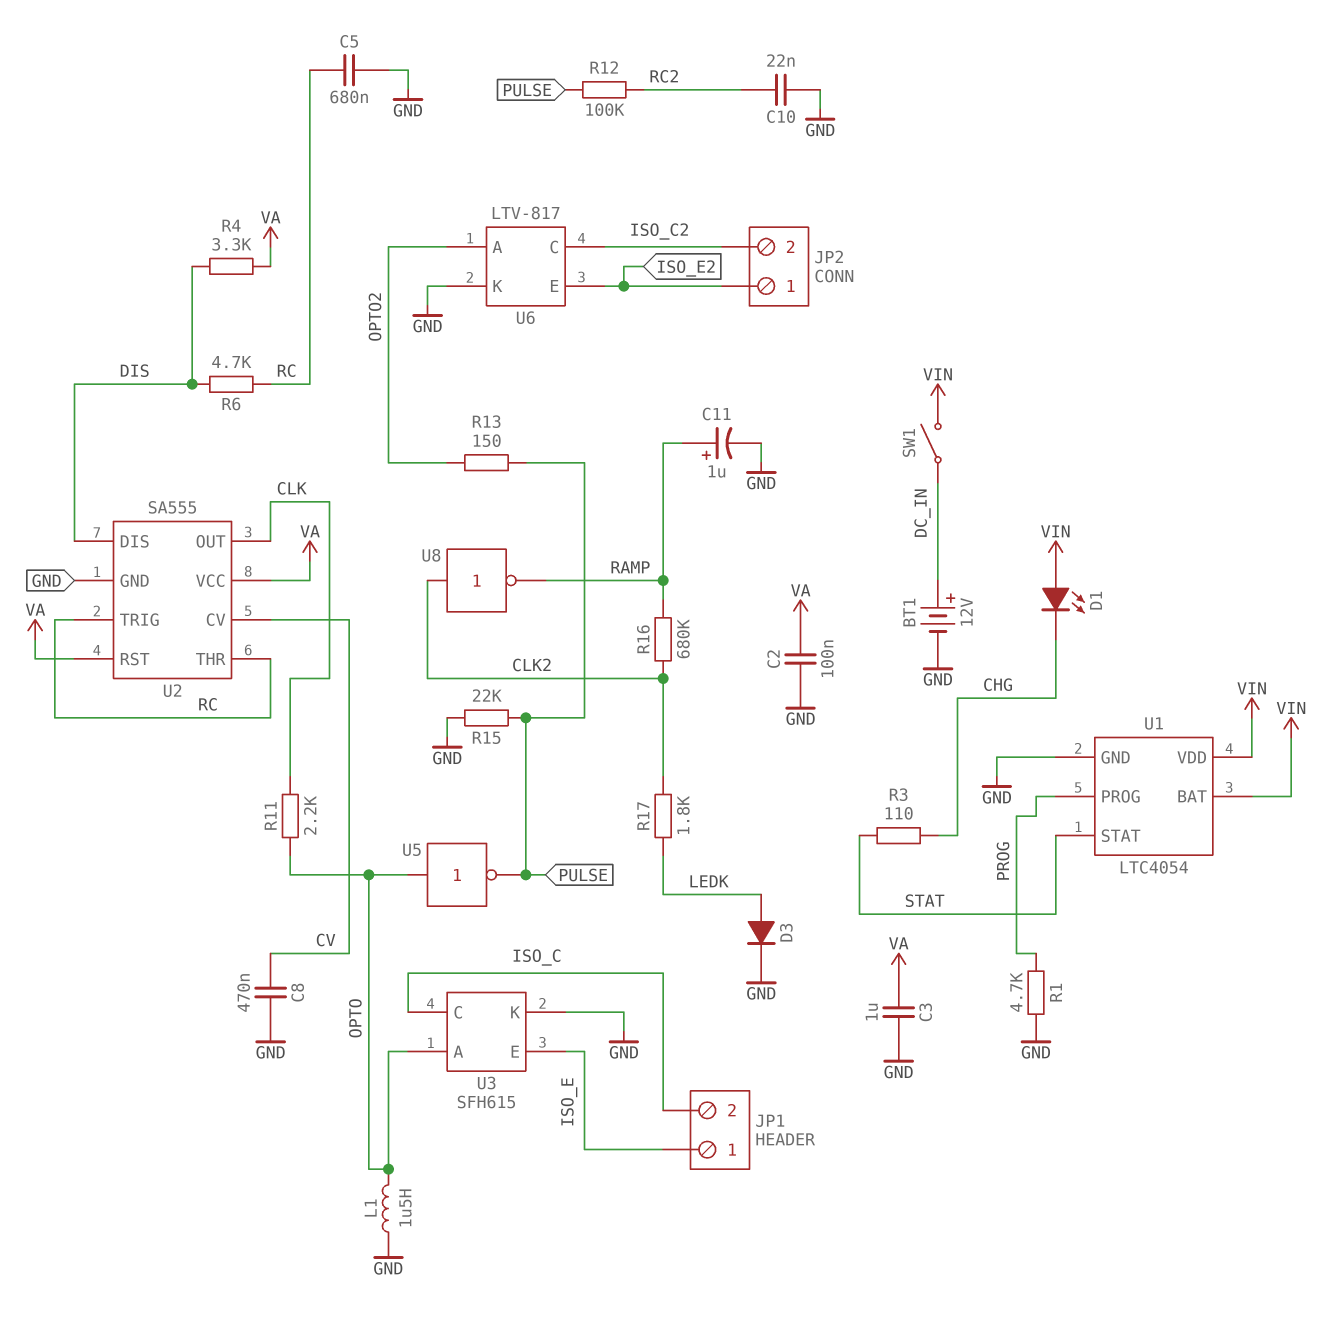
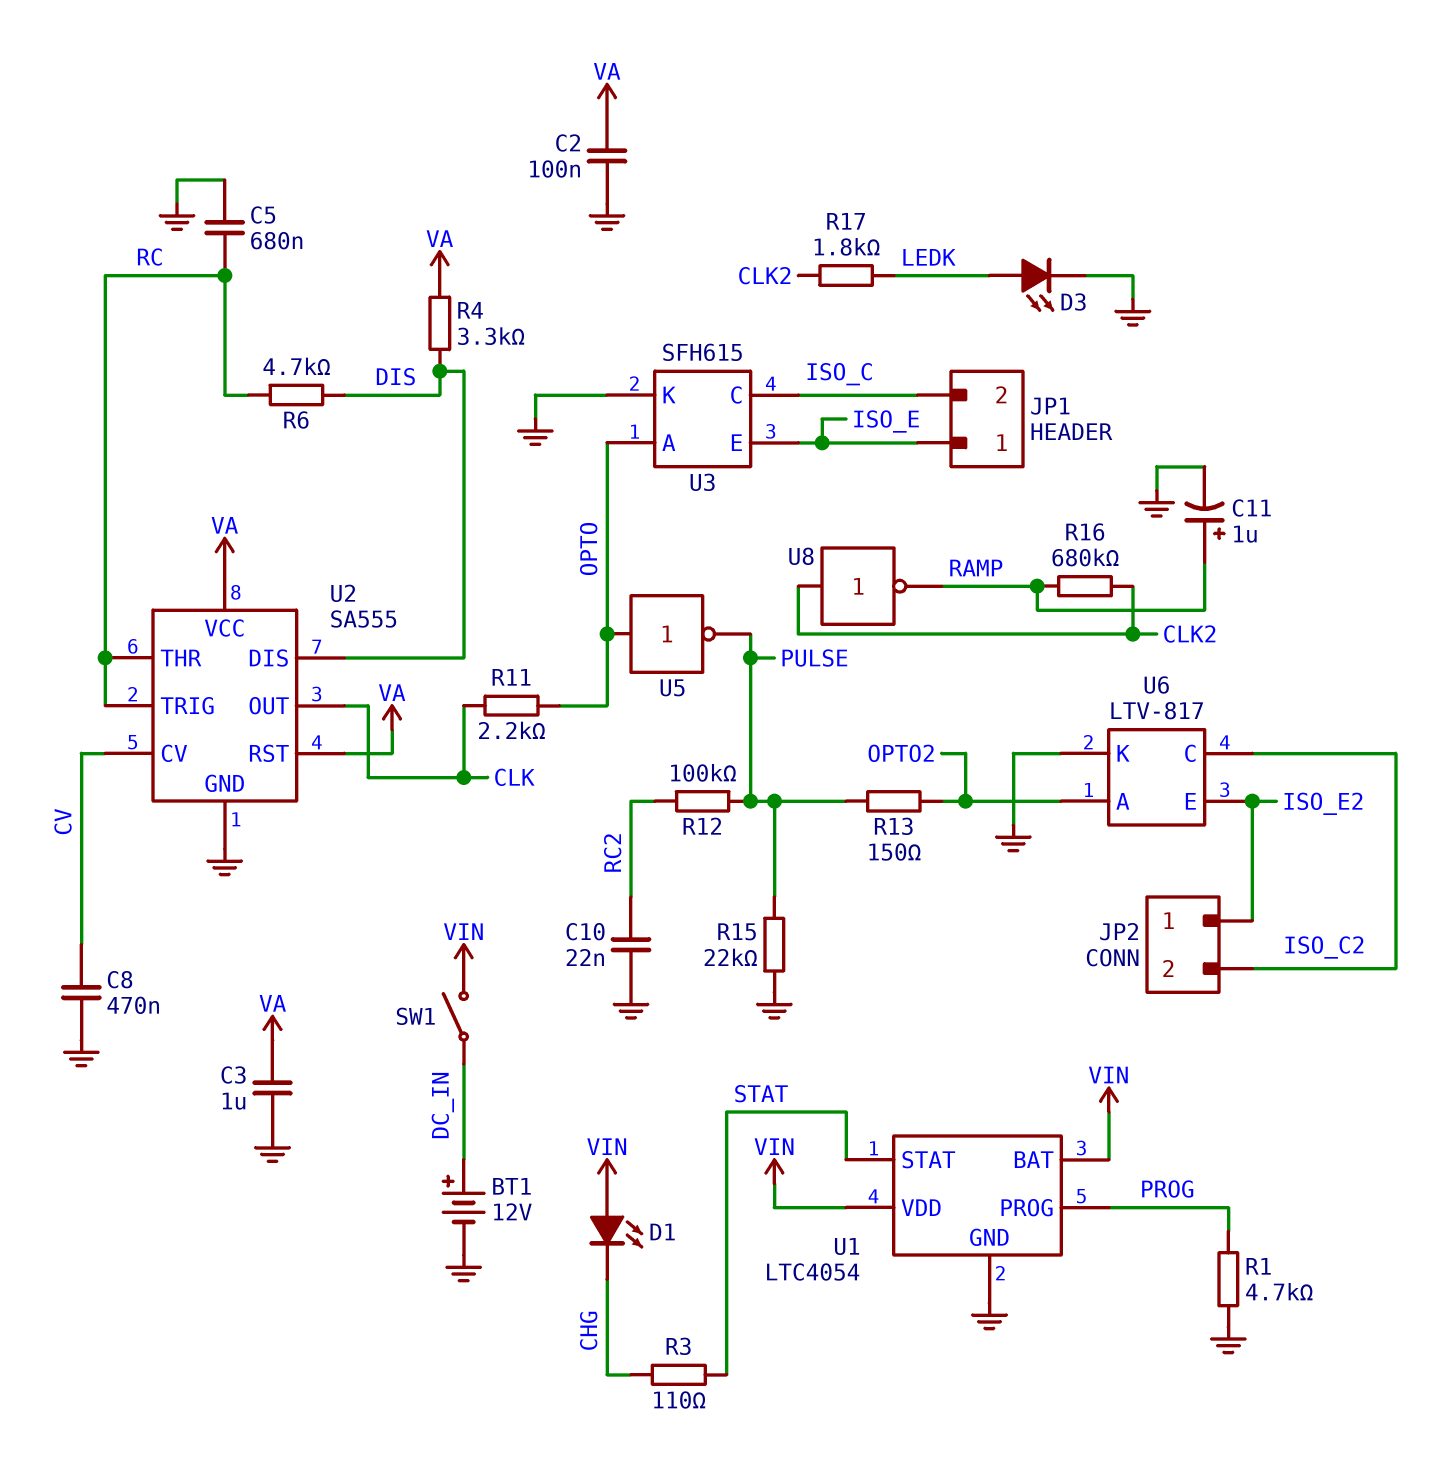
D3: diode (A LEDK, K GND) -> LED (A LEDK, K GND)
L1: 1.5uH (GND, OPTO) -> none

